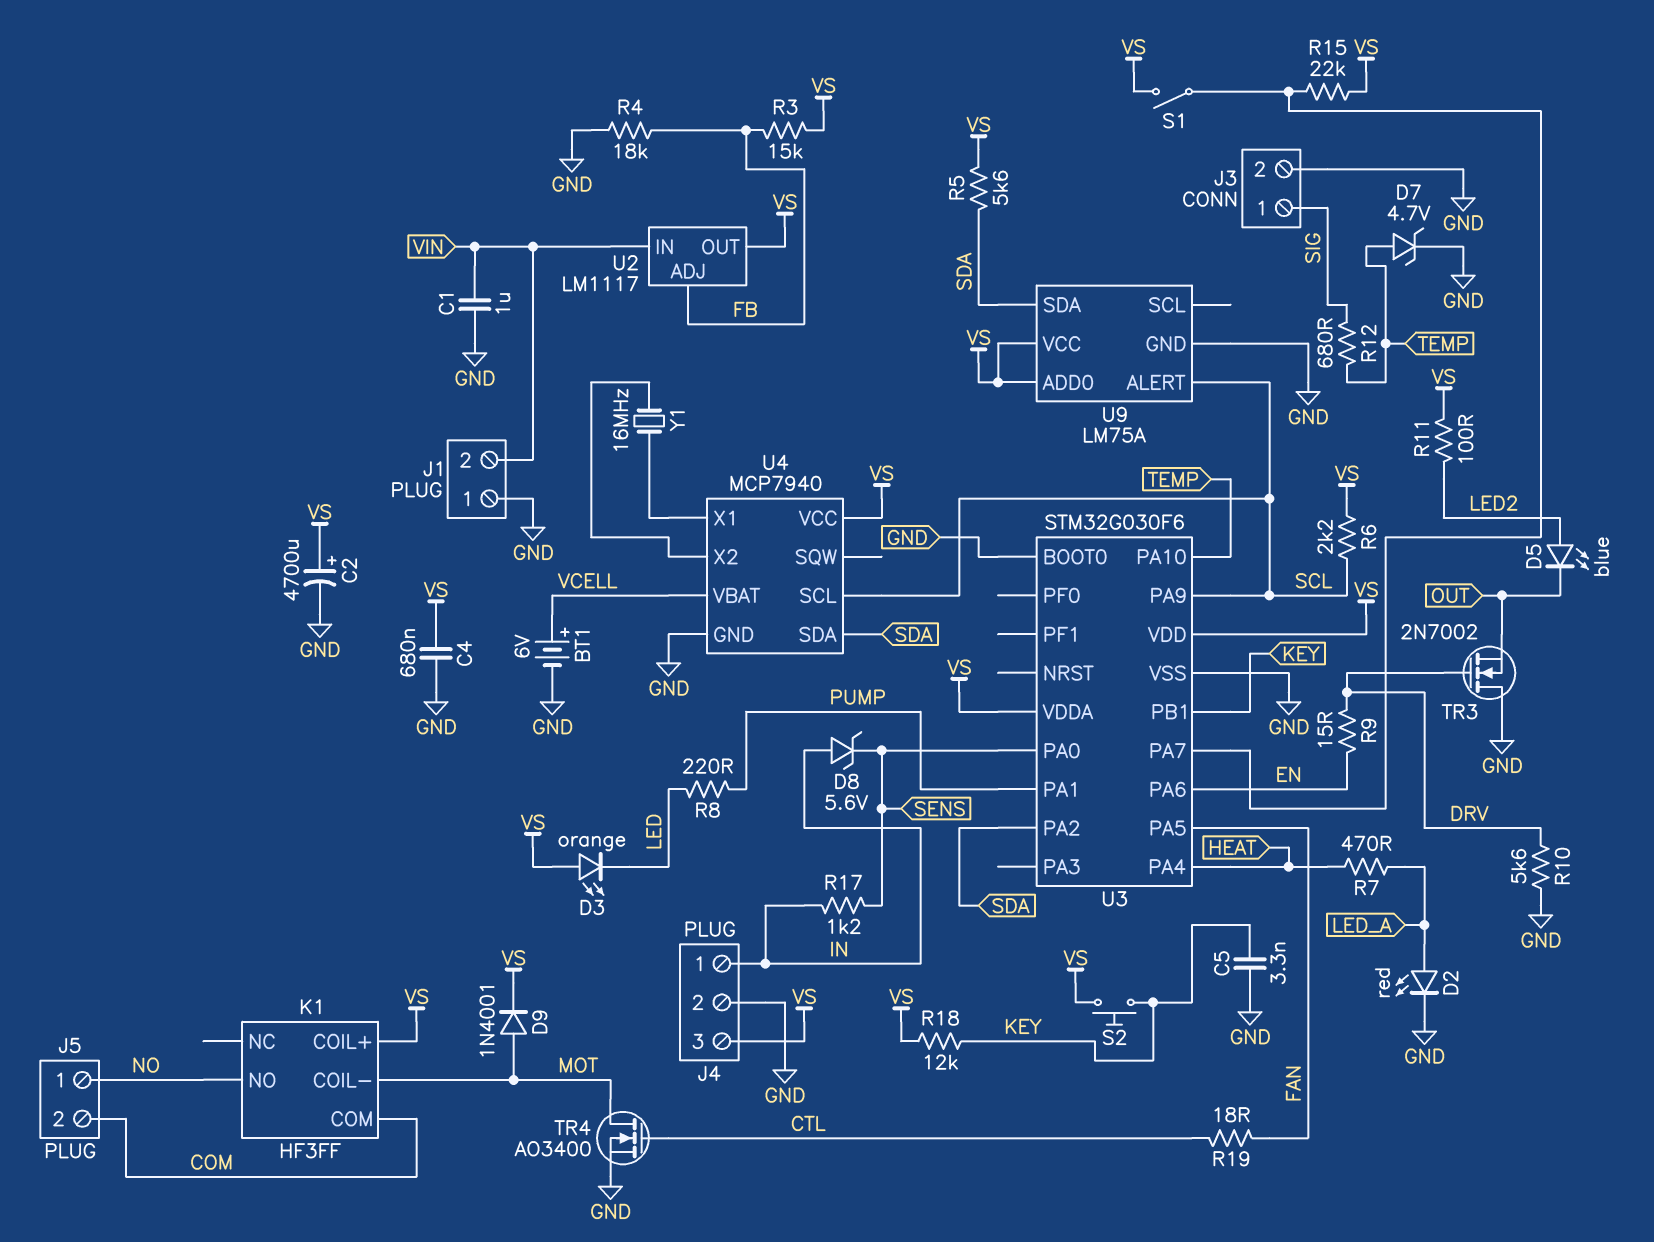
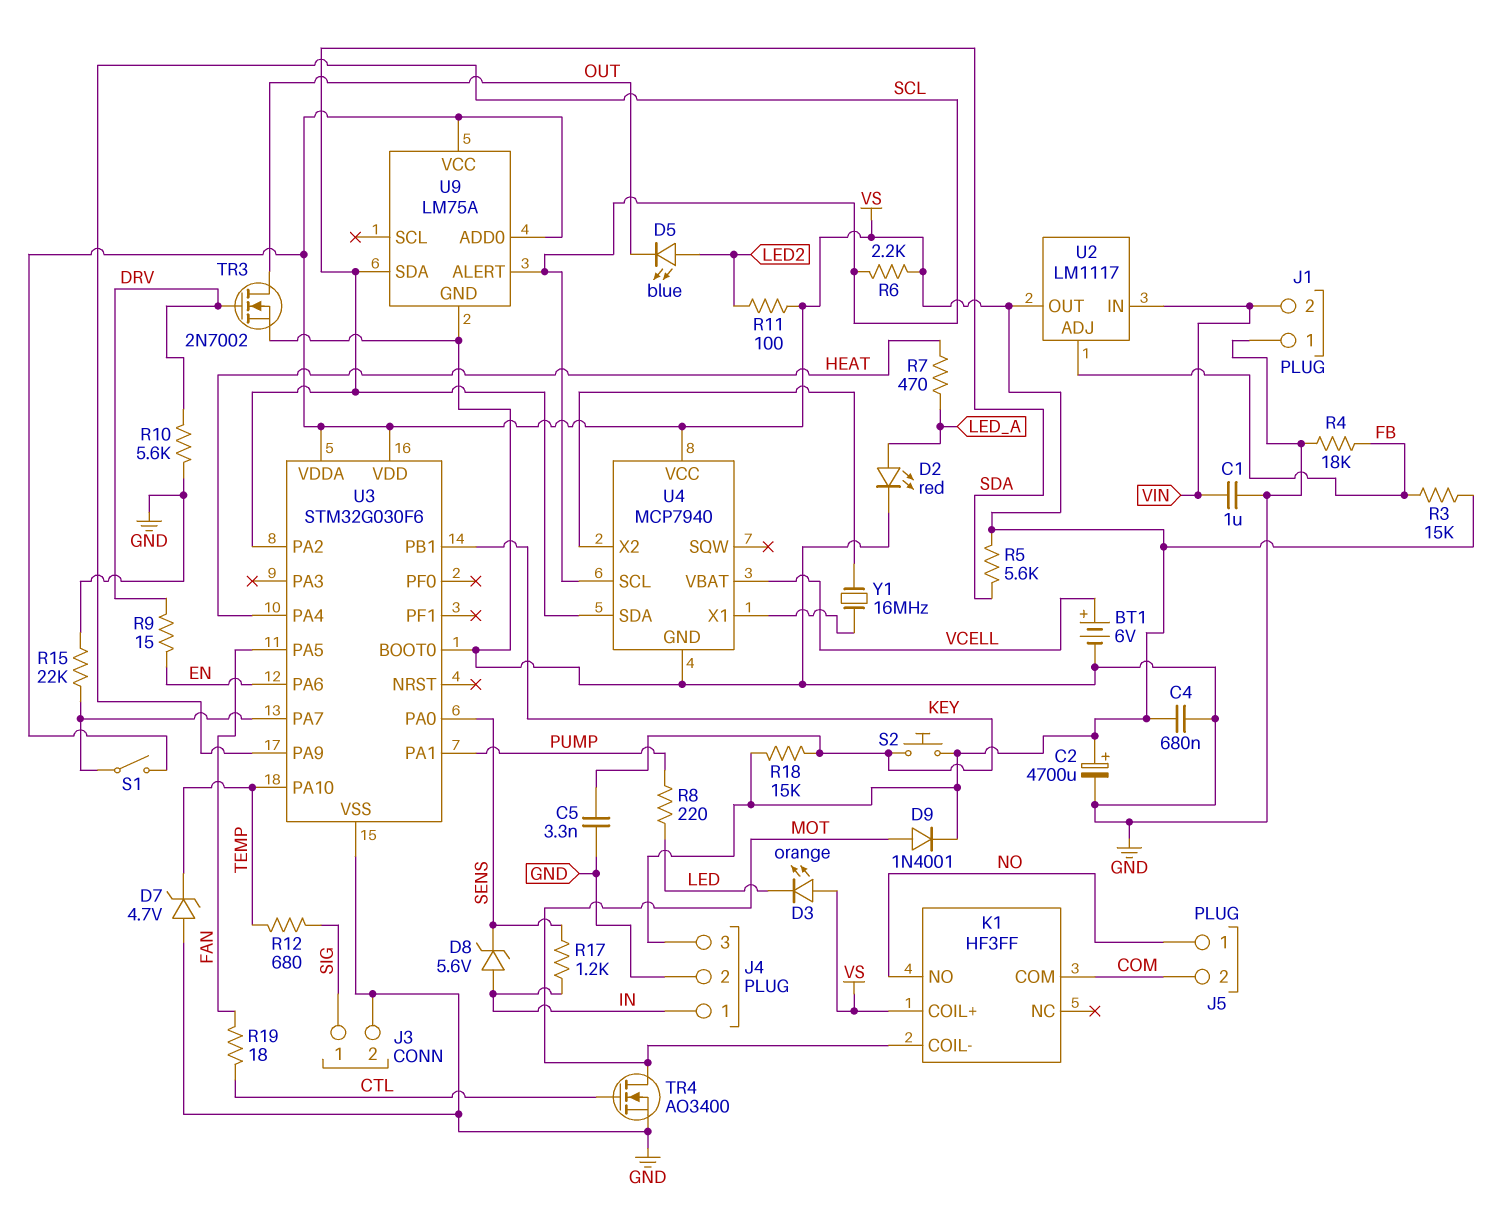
D7: zener 4.7V (A TEMP, K GND) -> zener 4.7V (A GND, K TEMP)
R15: 22k (U3/PA7, VS) -> 22k (GND, U3/PA7)
R18: 12k (KEY, VS) -> 15k (KEY, VS)
TR3: NMOS 2N7002 (G DRV, D GND, S OUT) -> NMOS 2N7002 (G DRV, D OUT, S GND)

